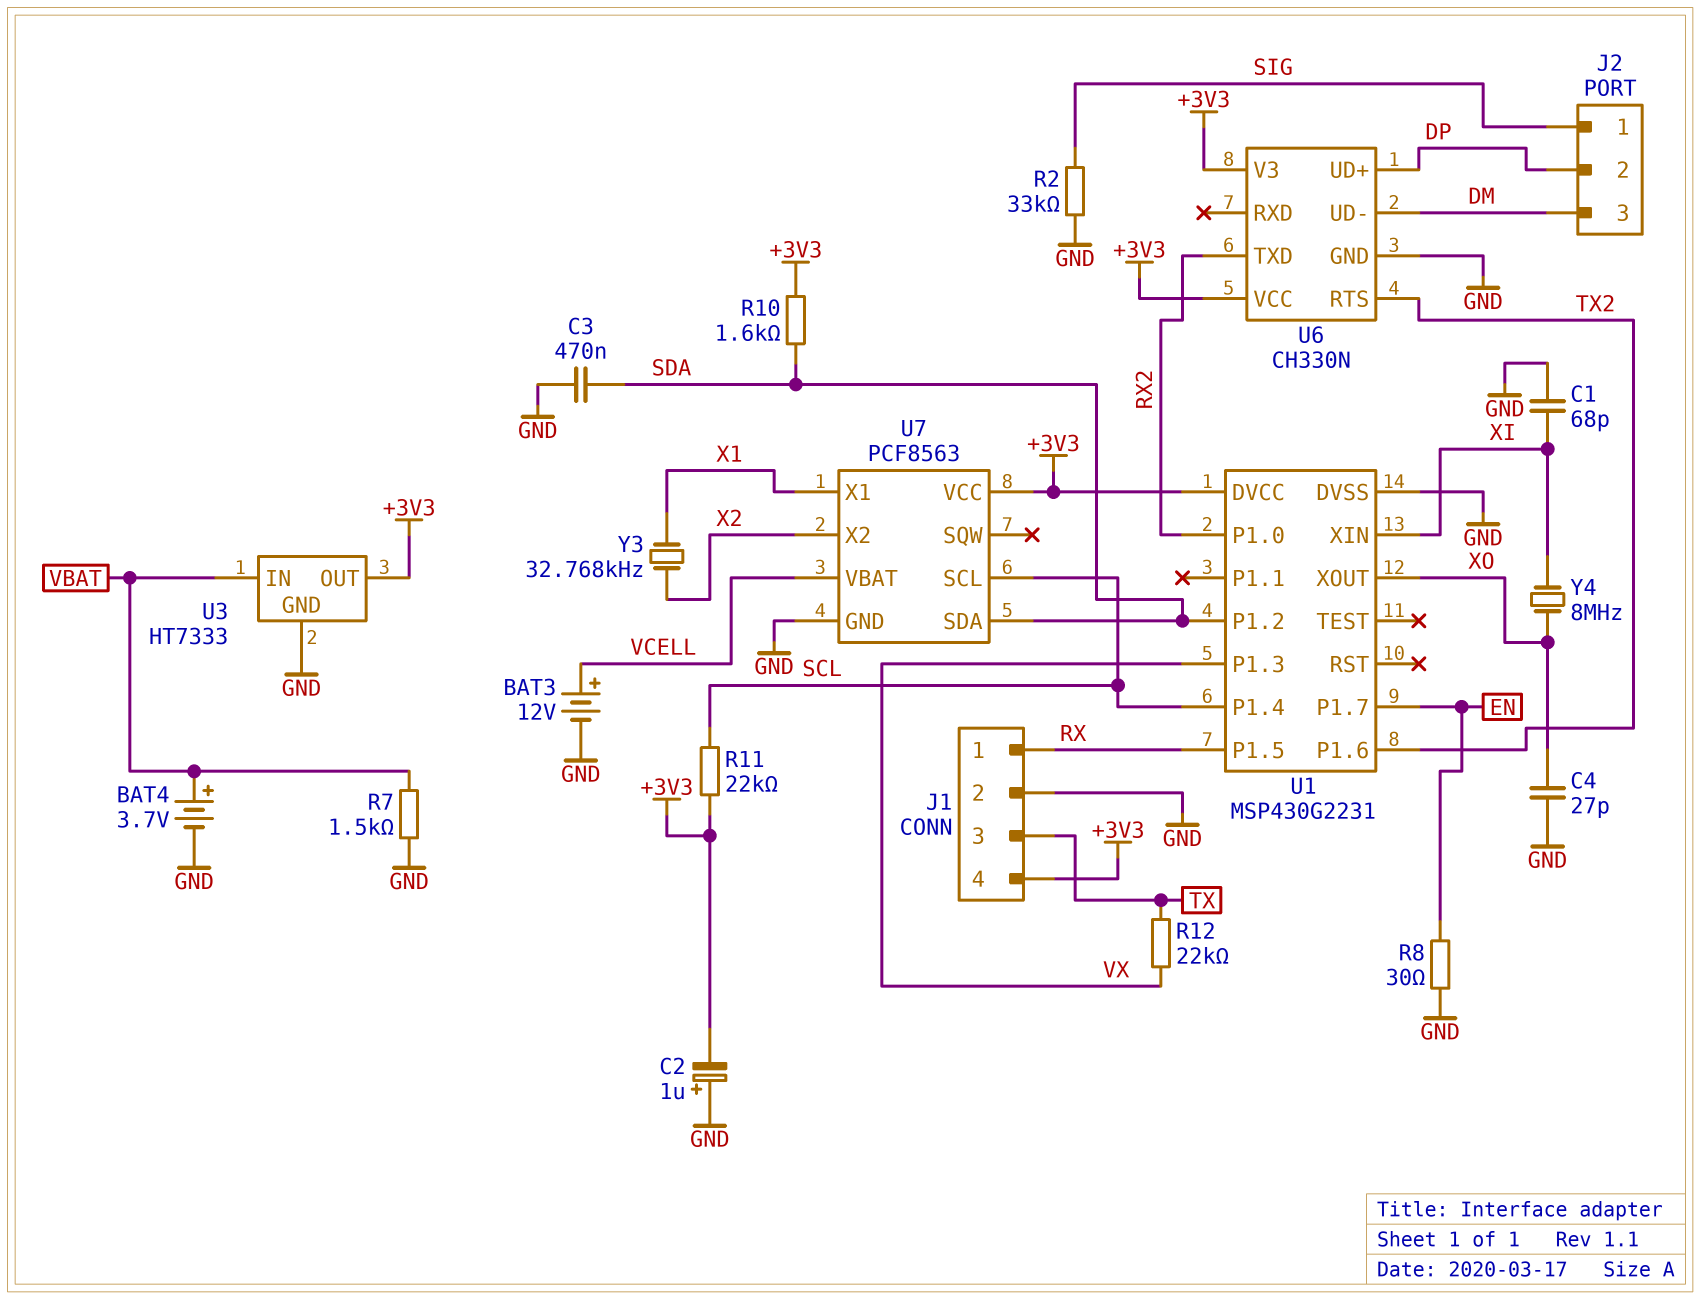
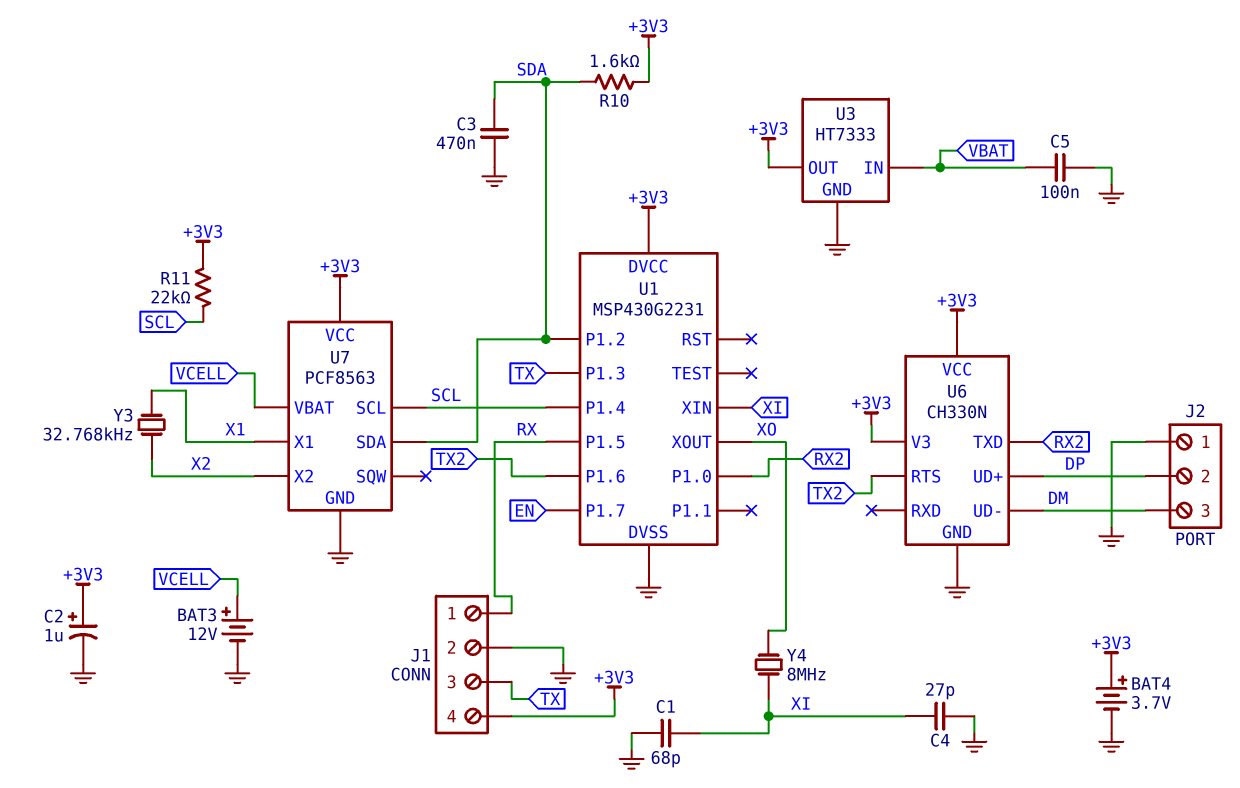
BAT4: 3.7V (plus VBAT, minus GND) -> 3.7V (plus +3V3, minus GND)
C2: 1uF (plus GND, minus +3V3) -> 1uF (plus +3V3, minus GND)
C4: 27pF (GND, XO) -> 27pF (GND, XI)
C5: none -> 100nF (GND, VBAT)
J2 pin 1: SIG -> GND
R2: 33k (GND, SIG) -> none
R7: 1.5k (GND, VBAT) -> none
R8: 30 (EN, GND) -> none
R12: 22k (TX, VX) -> none
U1 pin P1.3: VX -> TX

